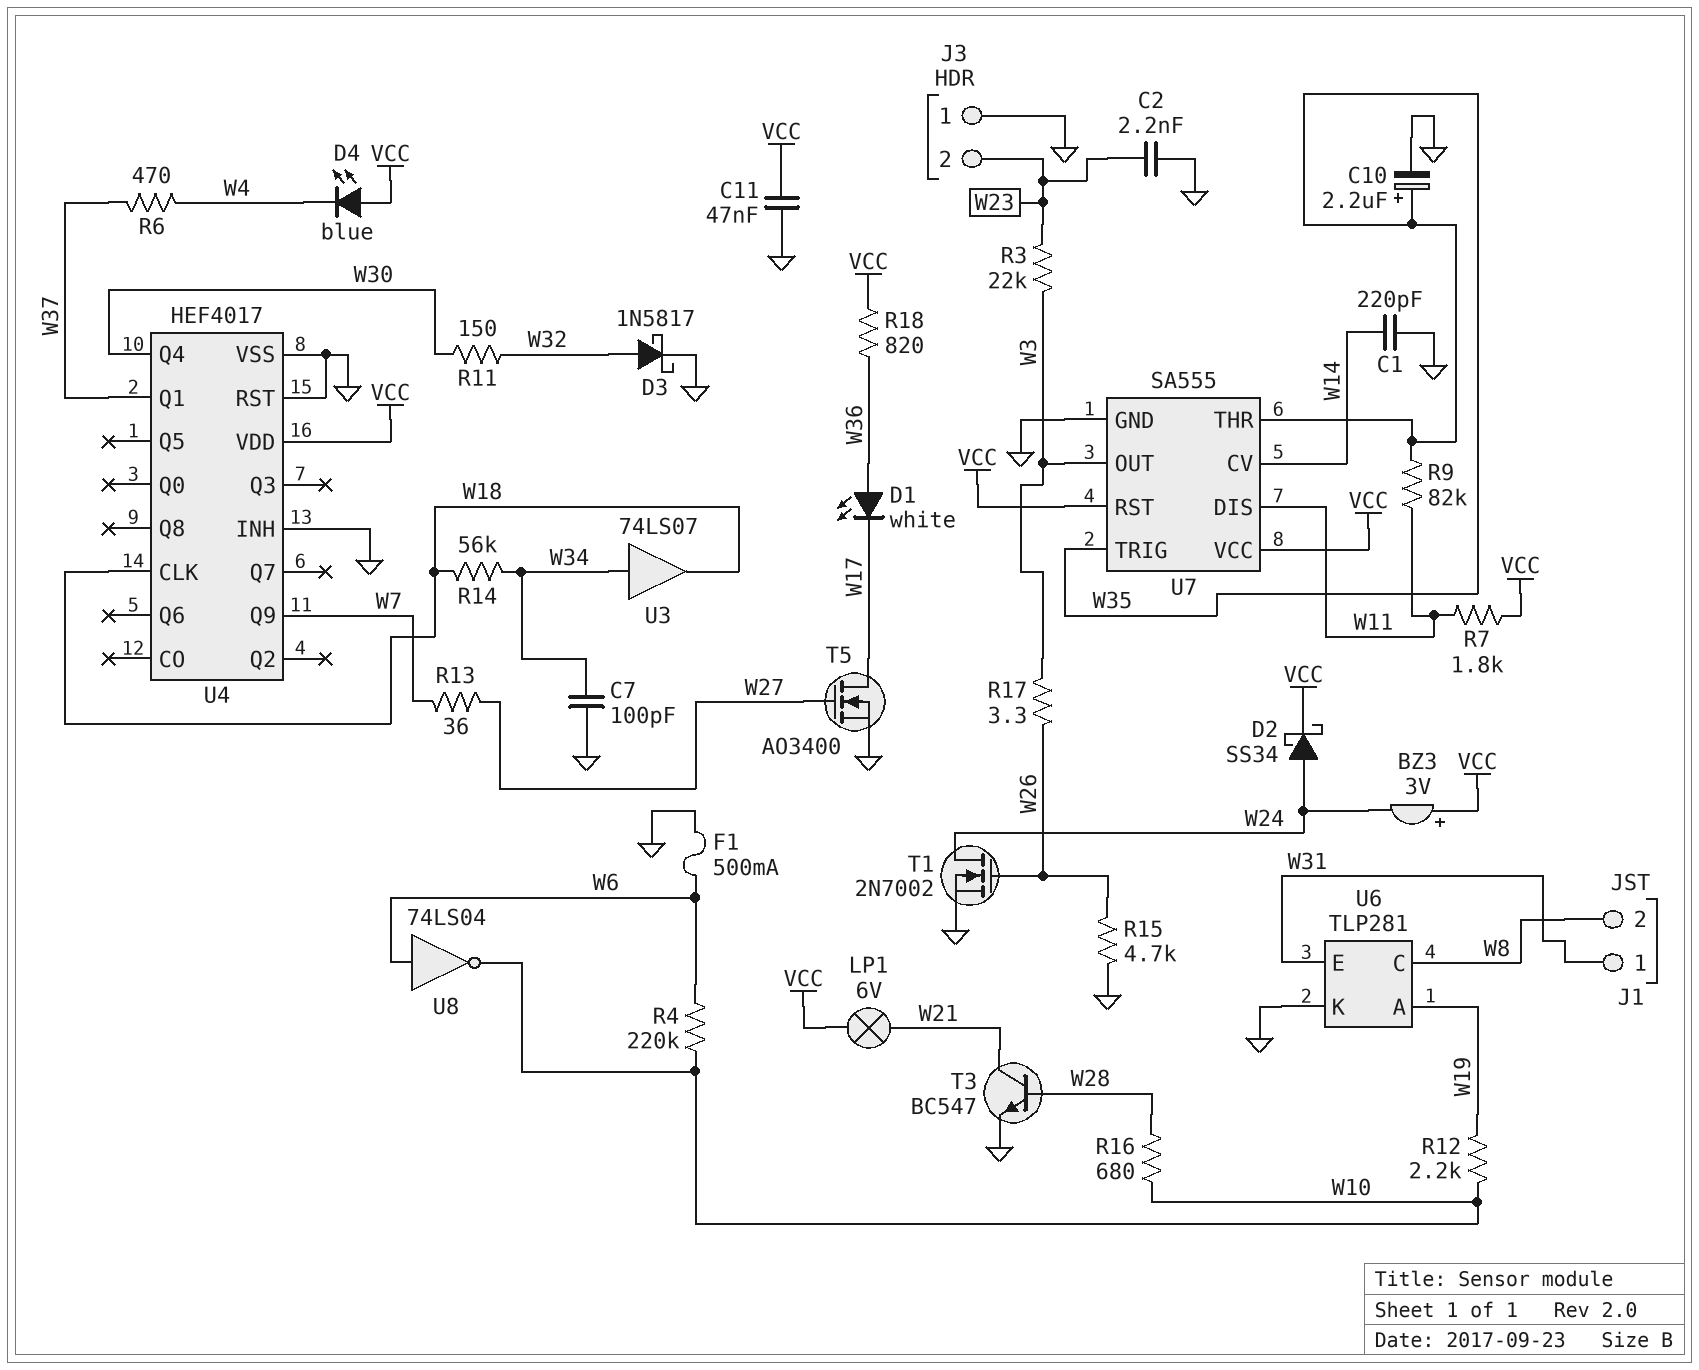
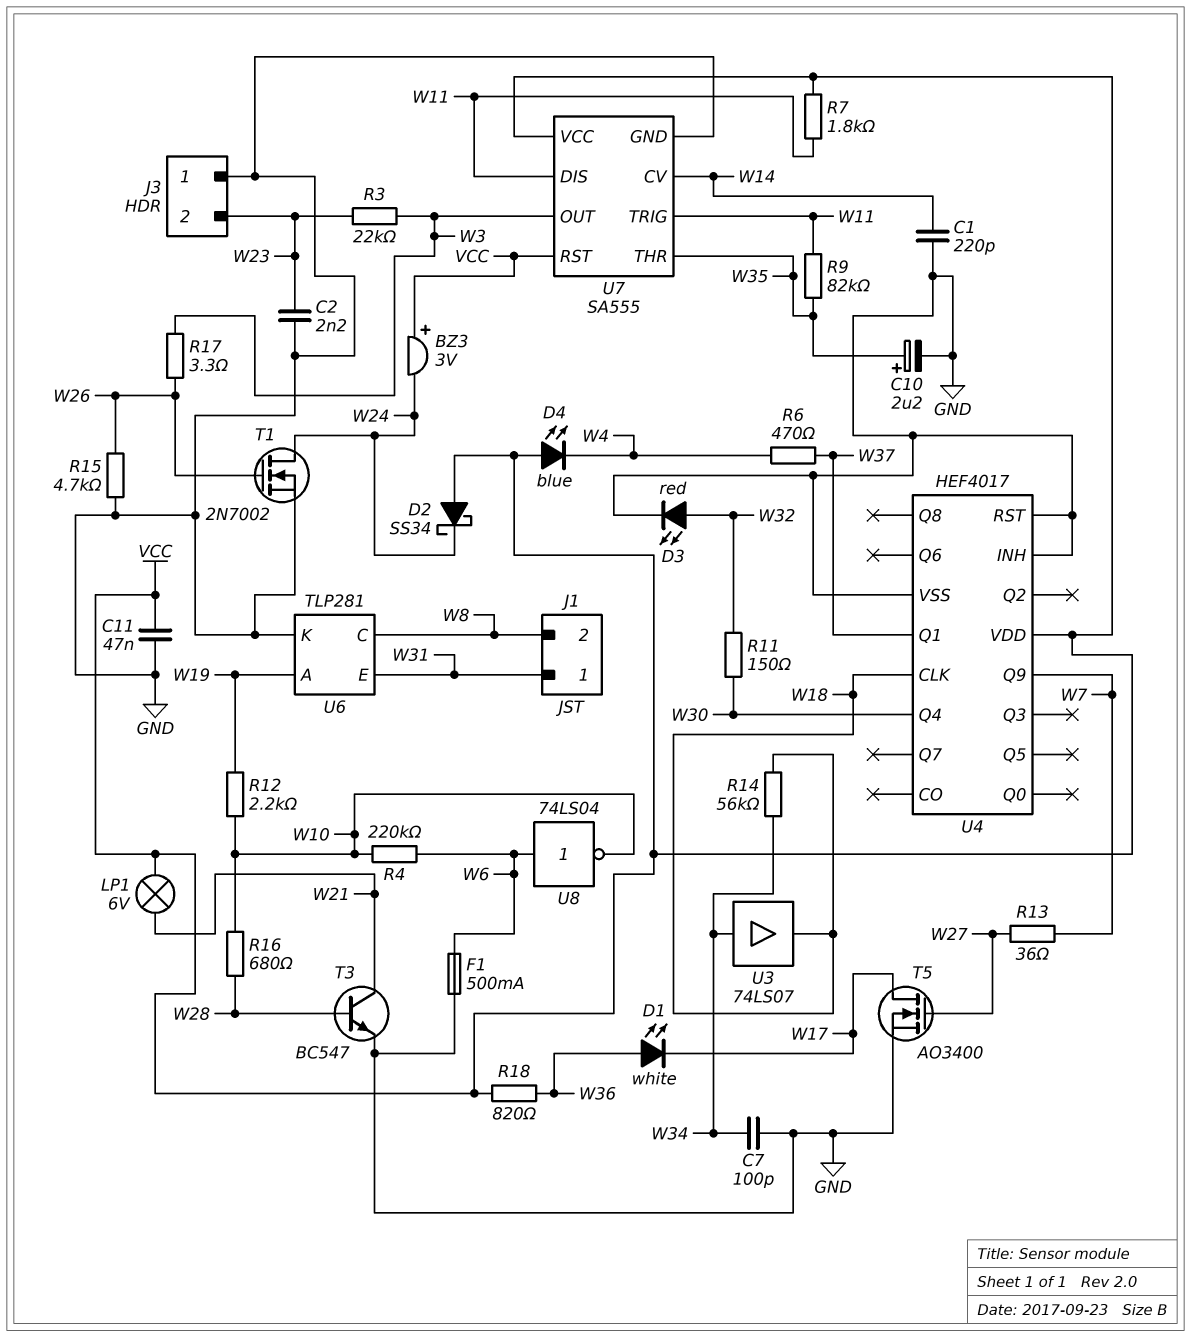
D2: schottky SS34 (A W24, K VCC) -> schottky SS34 (A VCC, K W24)
D3: schottky 1N5817 (A W32, K GND) -> LED red (A W32, K GND)
U7 pin TRIG: W35 -> W11

